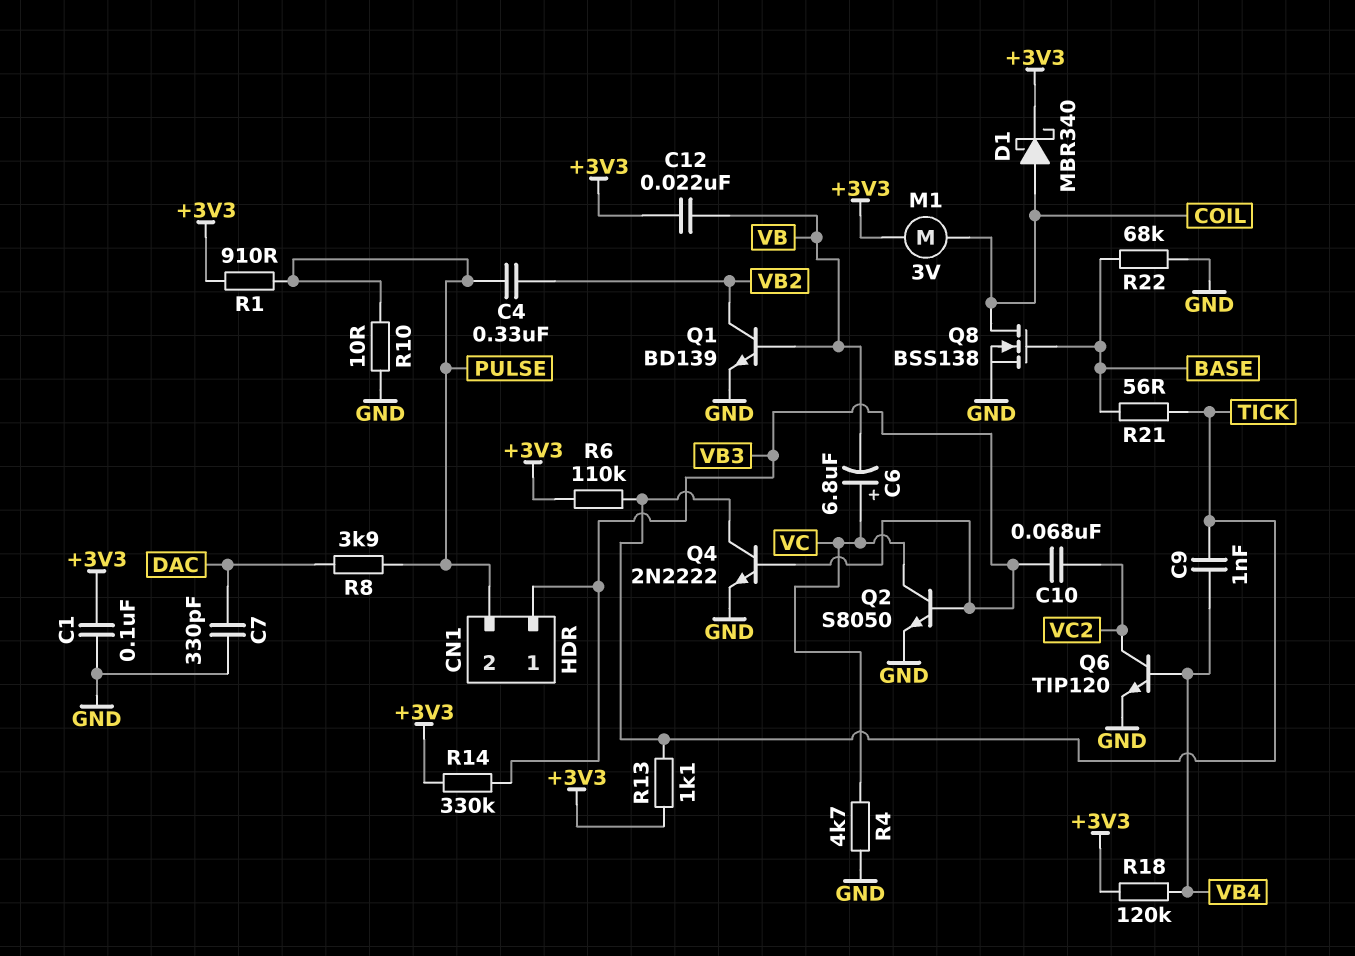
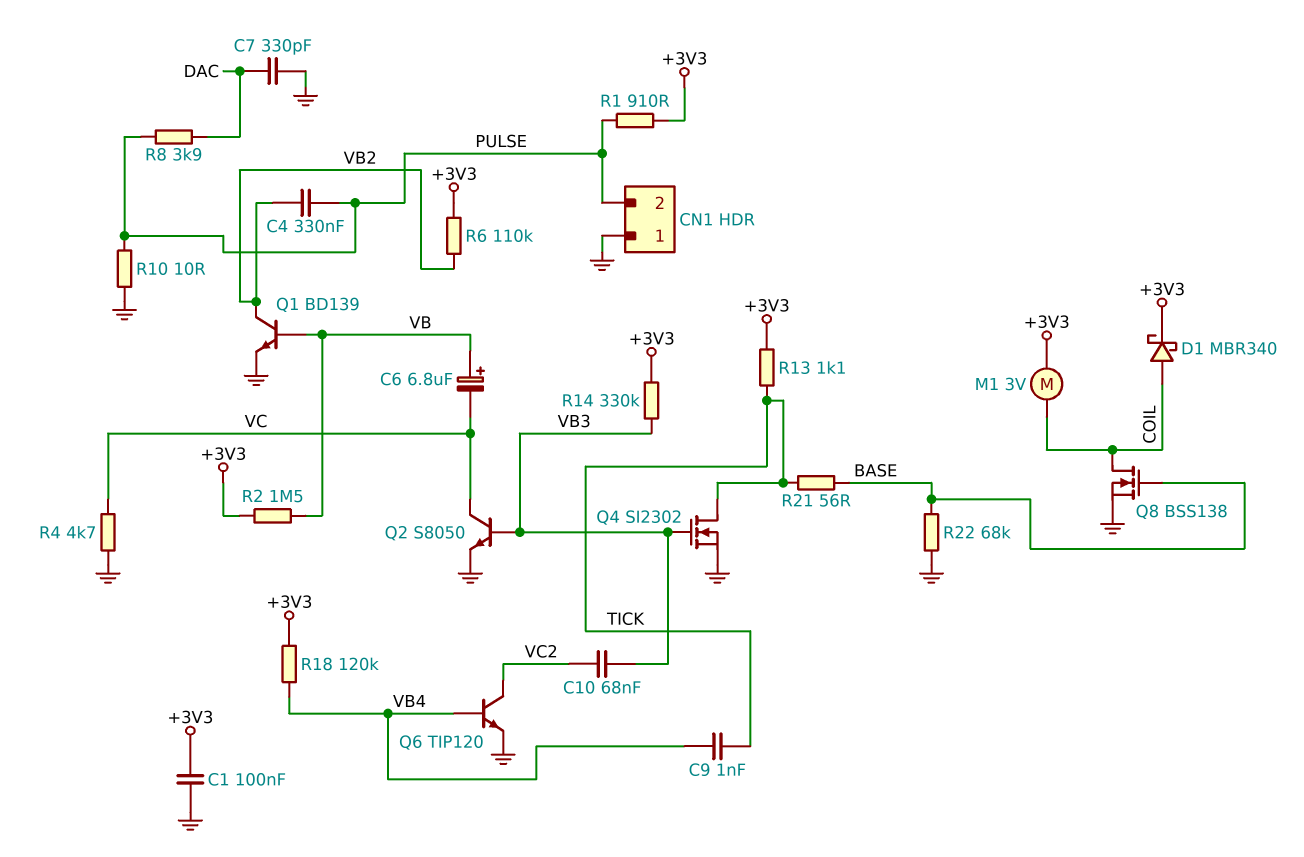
C6: 6.8uF (plus VC, minus VB) -> 6.8uF (plus VB, minus VC)
C12: 22nF (+3V3, VB) -> none
CN1 pin 1: VB3 -> GND
Q4: NPN 2N2222 (B VB3, C TICK, E GND) -> NMOS SI2302 (G VB3, D TICK, S GND)
R2: none -> 1.5M (+3V3, VB)
R6: 110k (+3V3, TICK) -> 110k (+3V3, VB2)

